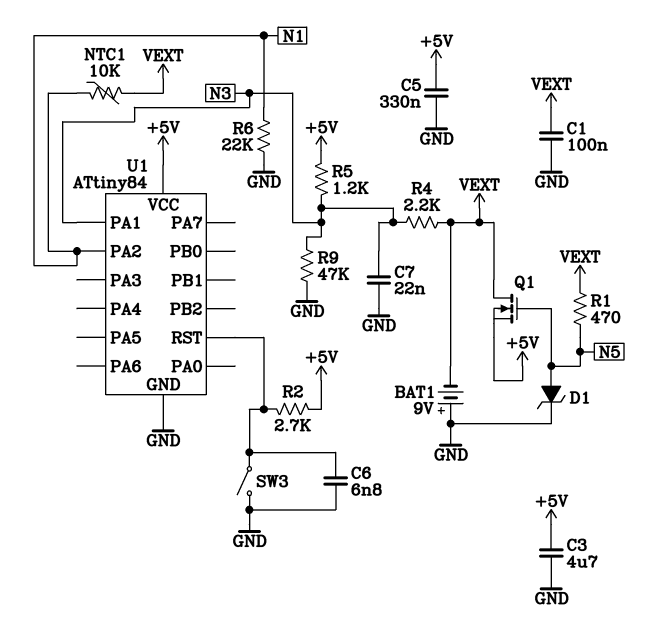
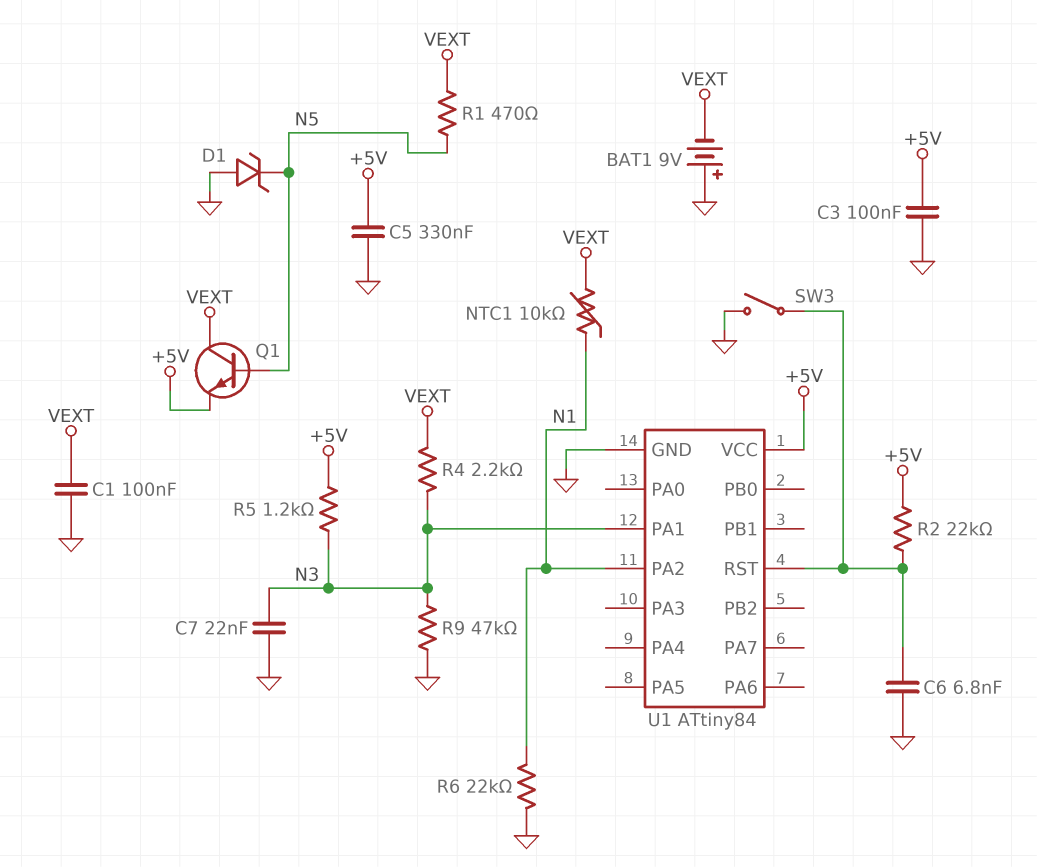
C3: 4.7uF (+5V, GND) -> 100nF (+5V, GND)
D1: zener (A N5, K GND) -> zener (A GND, K N5)
Q1: NMOS (G N5, D VEXT, S +5V) -> NPN (B N5, C VEXT, E +5V)
R2: 2.7k (+5V, U1/RST) -> 22k (+5V, U1/RST)

